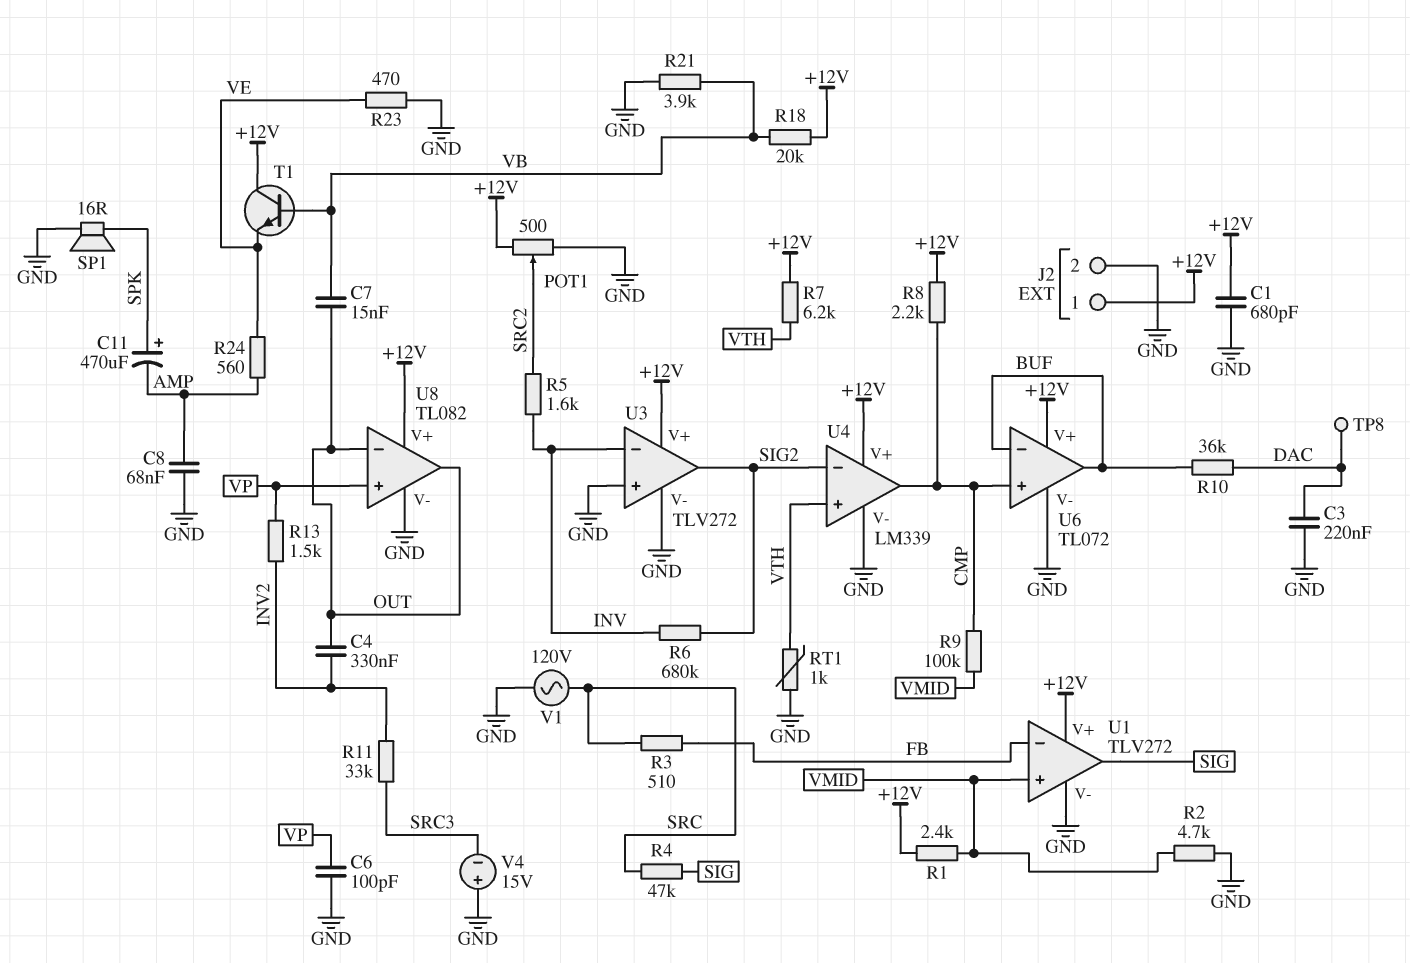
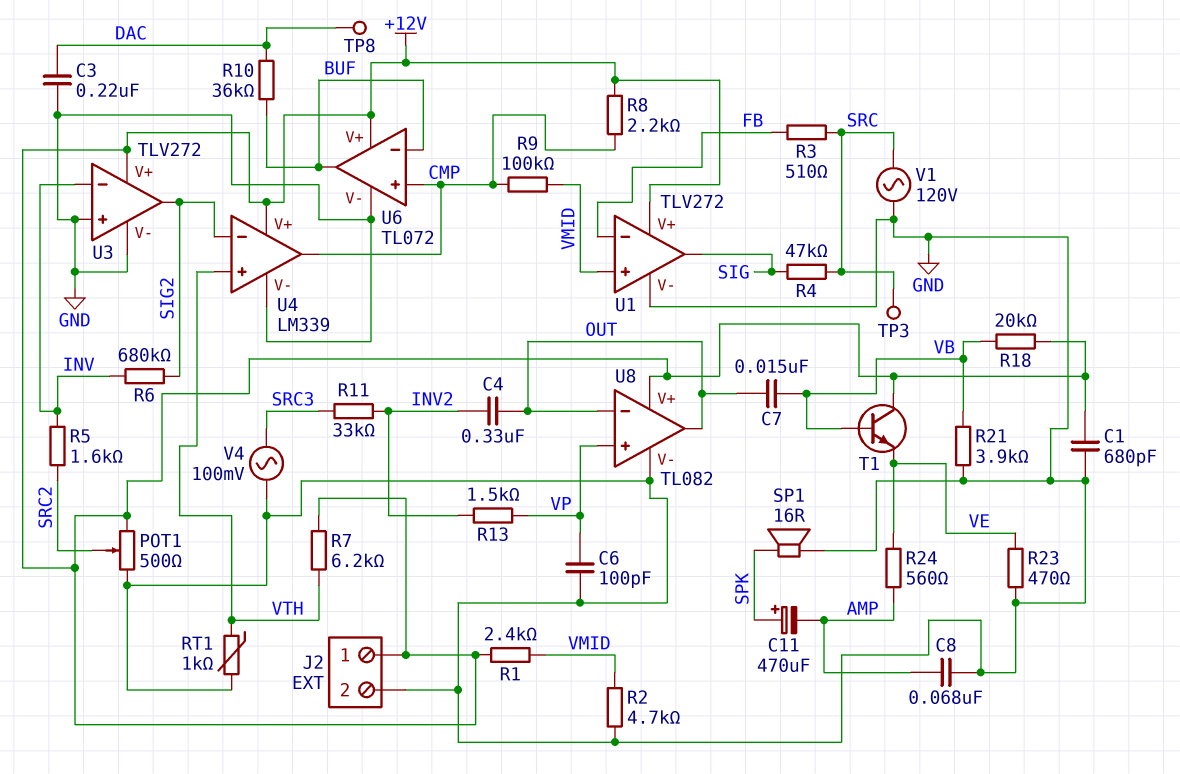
TP3: none -> test point (SRC)
V4: 15V (plus GND, minus SRC3) -> AC 100mV (GND, SRC3)

